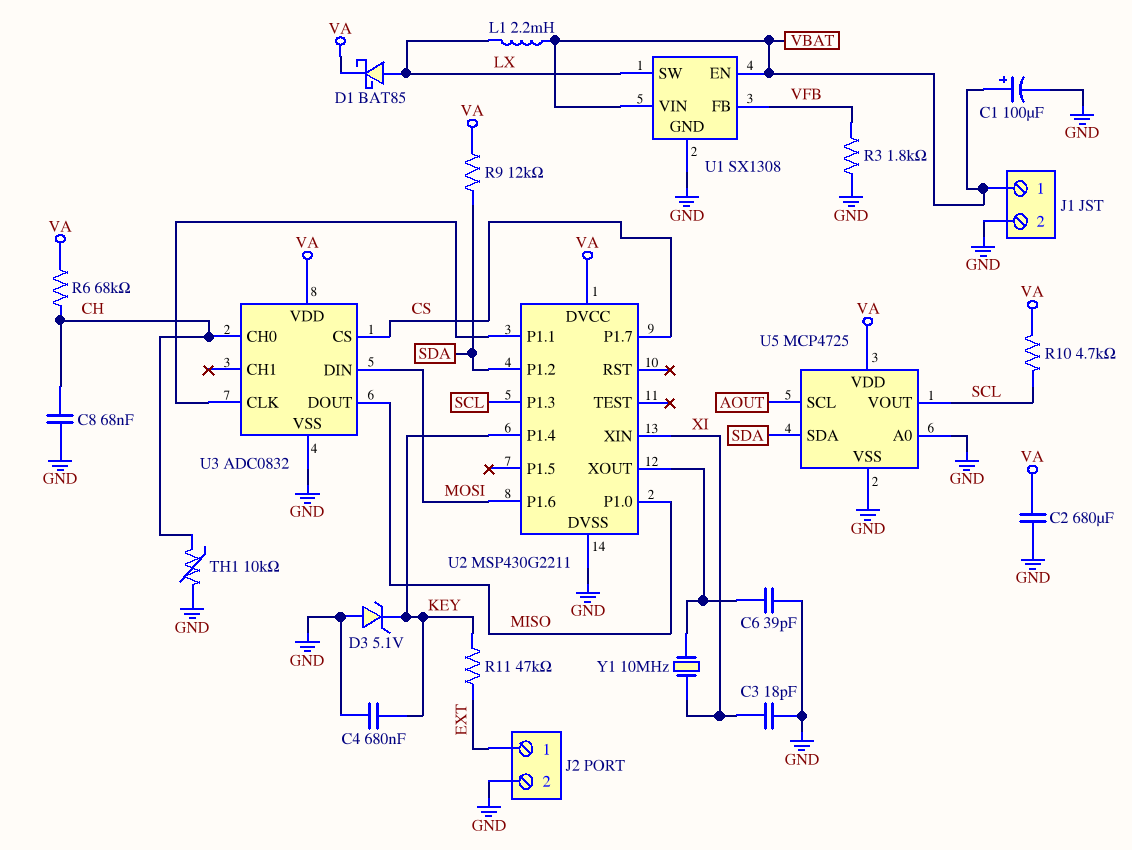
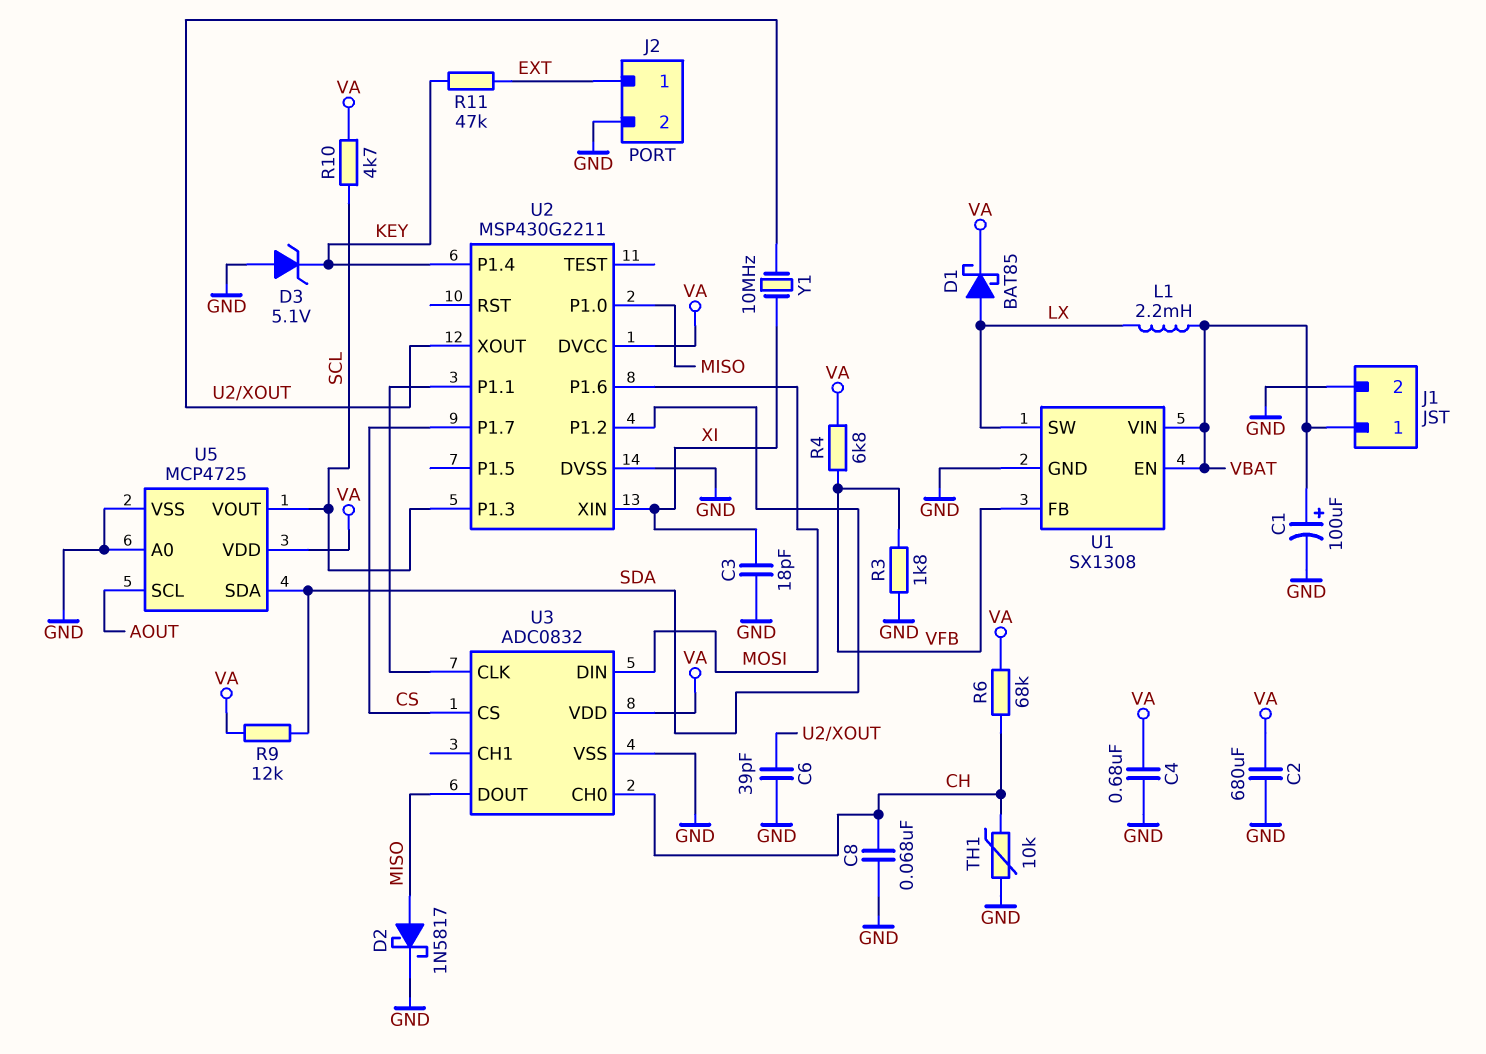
C4: 680nF (GND, KEY) -> 680nF (GND, VA)
D2: none -> schottky 1N5817 (A MISO, K GND)
R4: none -> 6.8k (VA, VFB)

